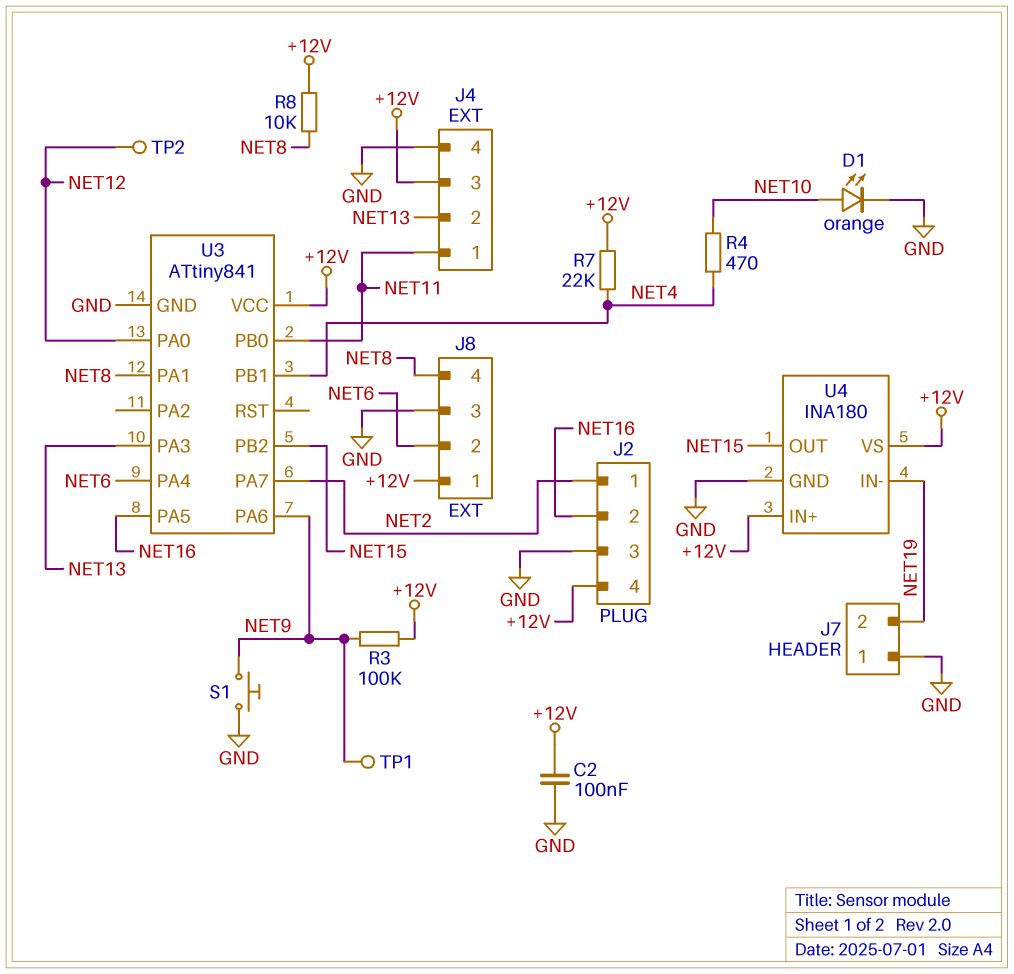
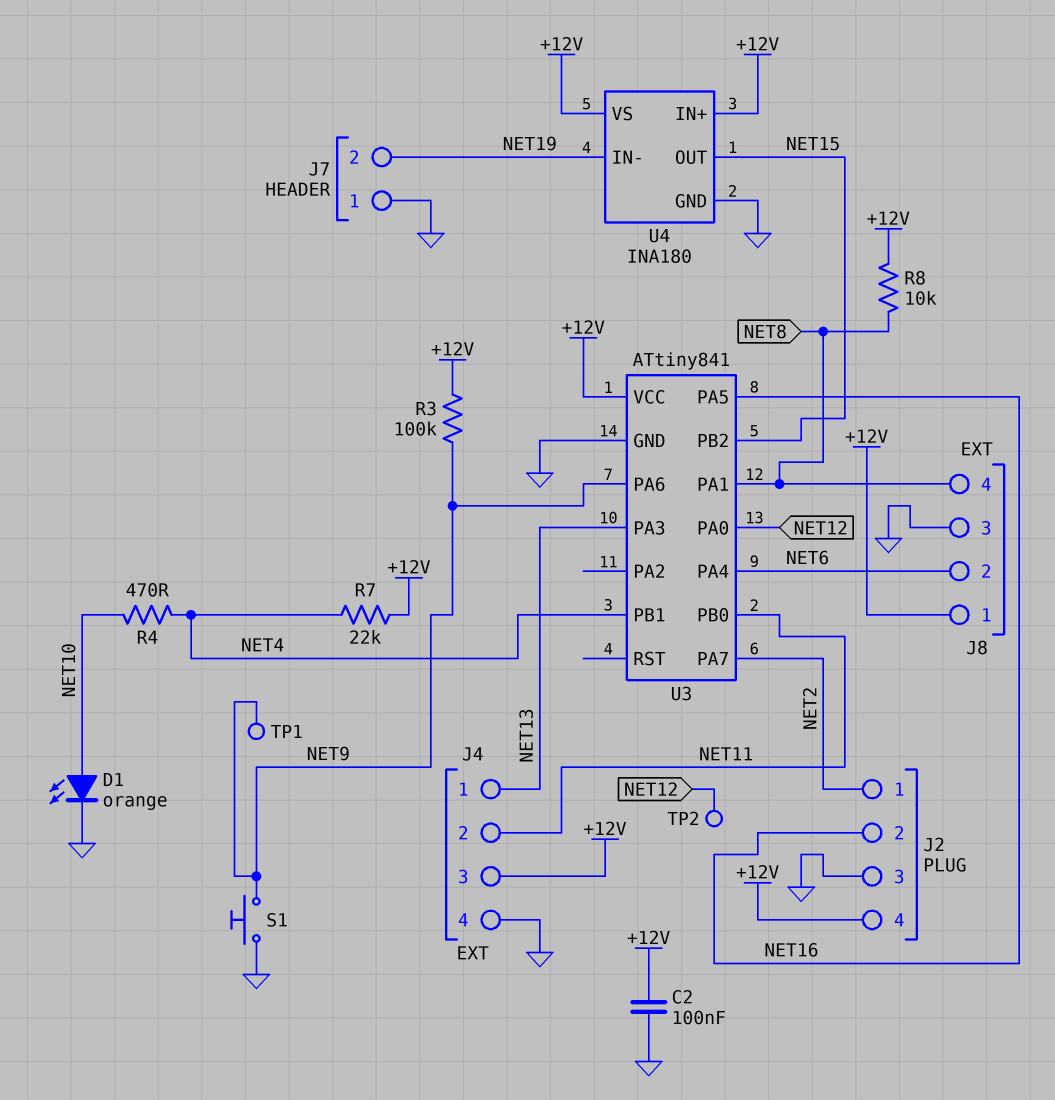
J4 pin 1: NET11 -> NET13
J4 pin 2: NET13 -> NET11

